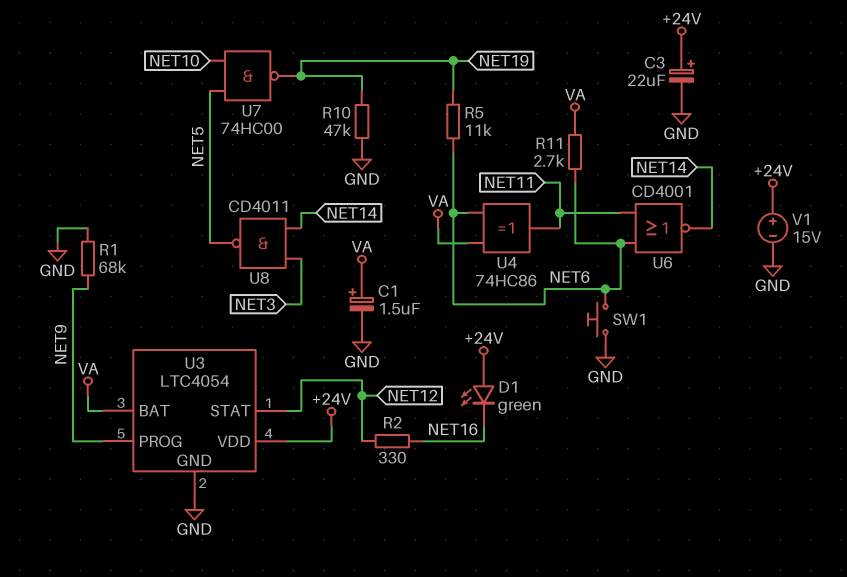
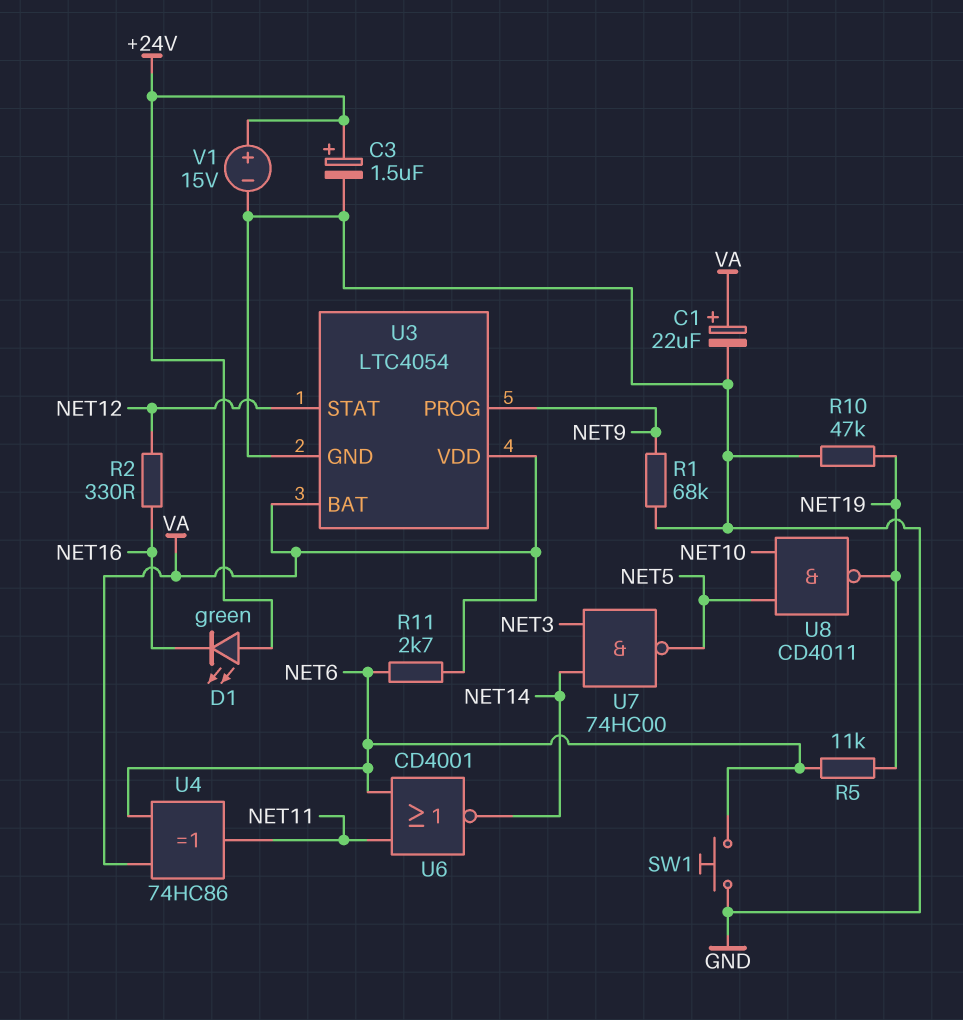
C1: 1.5uF (plus VA, minus GND) -> 22uF (plus VA, minus GND)
C3: 22uF (plus +24V, minus GND) -> 1.5uF (plus +24V, minus GND)
U3 pin VDD: +24V -> VA
U7: NAND 74HC00 (in NET5, in NET10, out NET19) -> NAND 74HC00 (in NET3, in NET14, out NET5)
U8: NAND CD4011 (in NET3, in NET14, out NET5) -> NAND CD4011 (in NET5, in NET10, out NET19)

